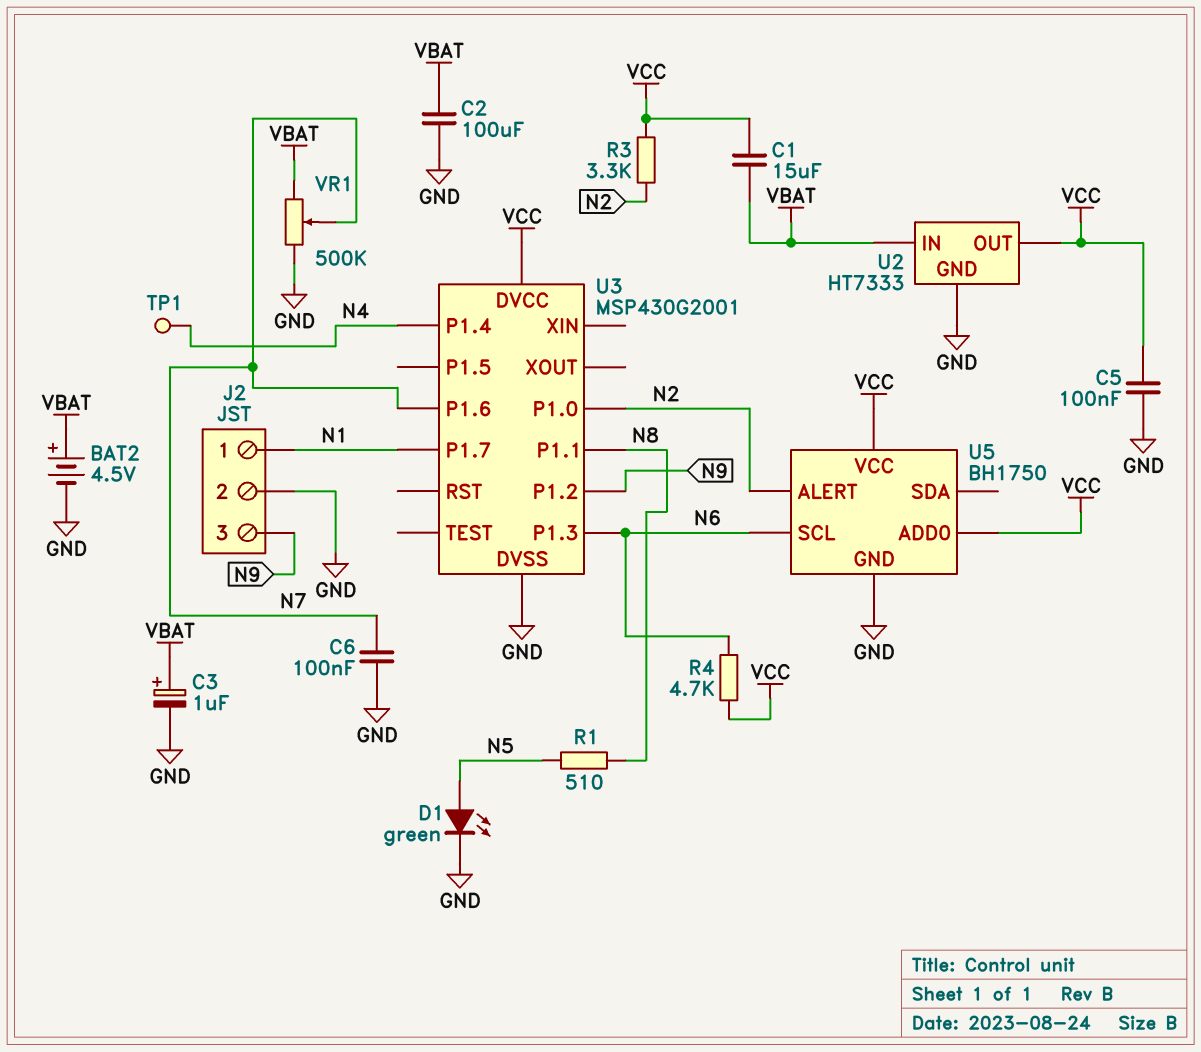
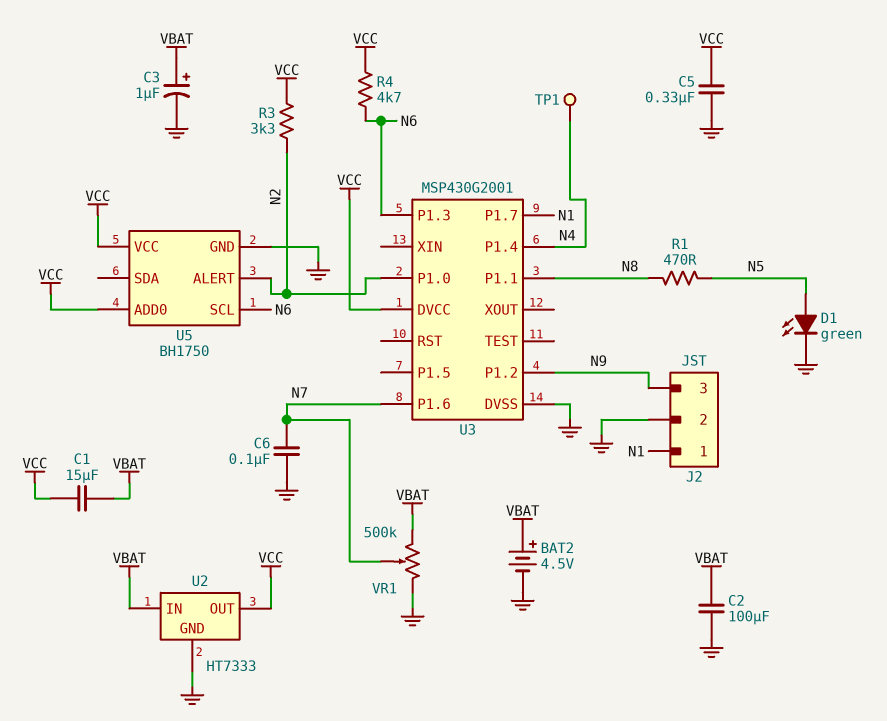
C5: 100nF (GND, VCC) -> 330nF (GND, VCC)
R1: 510 (N5, N8) -> 470 (N5, N8)

